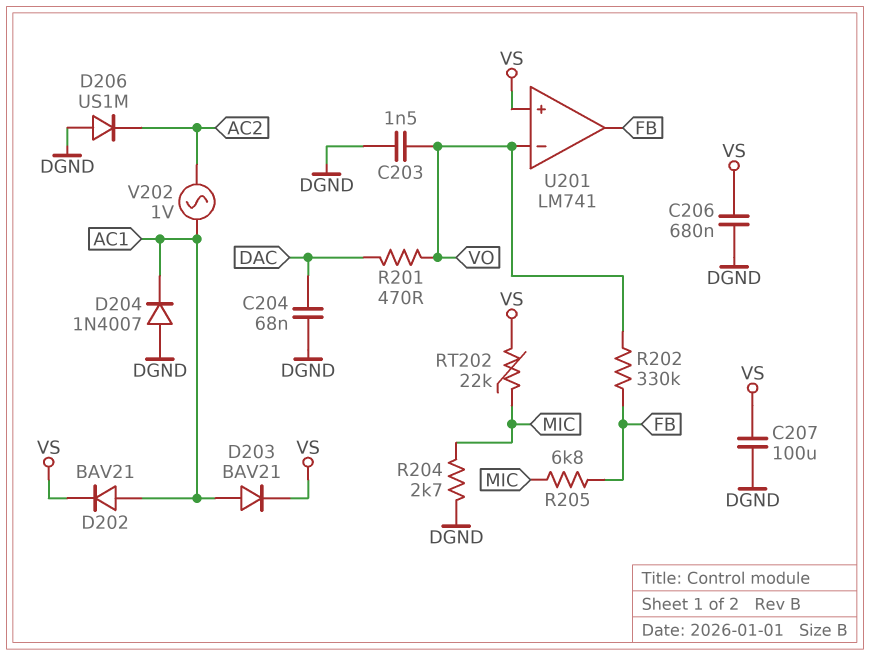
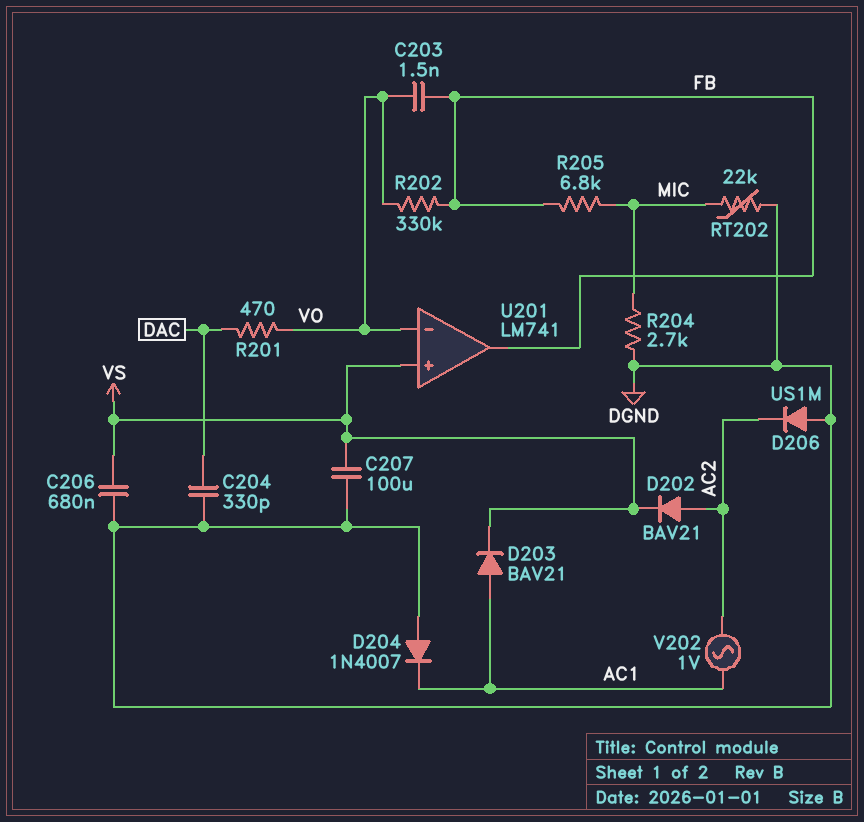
C203: 1.5nF (DGND, VO) -> 1.5nF (FB, VO)
C204: 68nF (DAC, DGND) -> 330pF (DAC, DGND)
D202: diode BAV21 (A AC1, K VS) -> diode BAV21 (A AC2, K VS)
RT202: 22k (MIC, VS) -> 22k (DGND, MIC)

